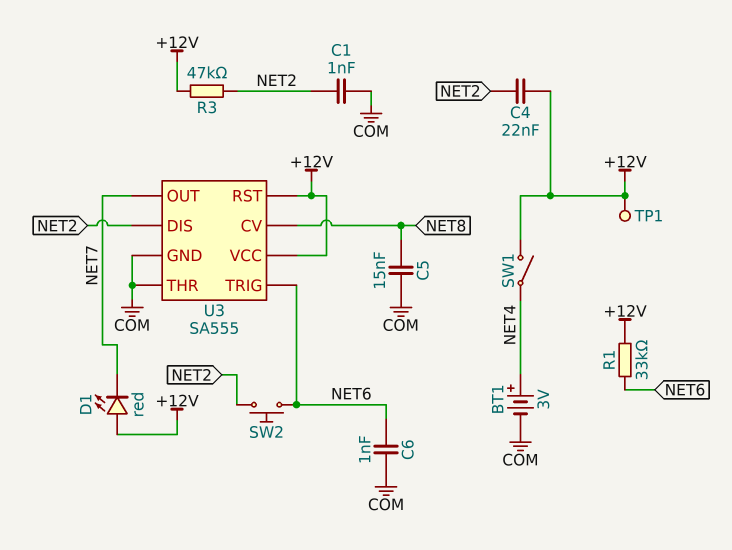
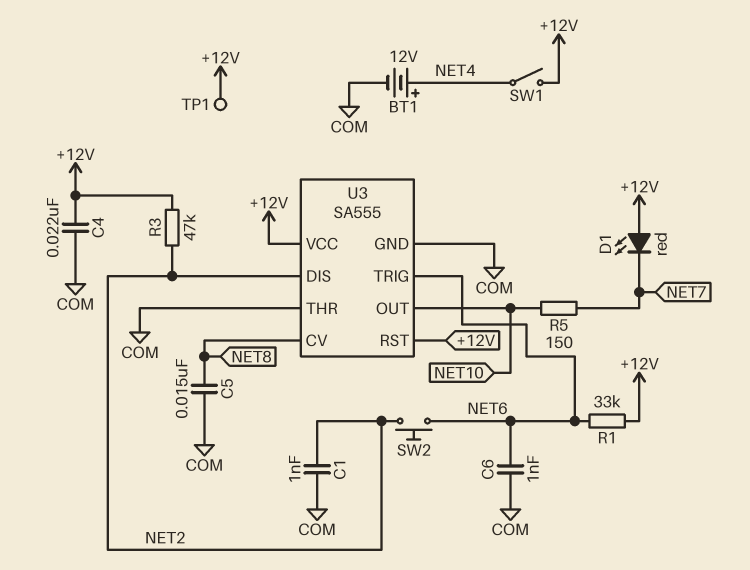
BT1: 3V (plus NET4, minus COM) -> 12V (plus NET4, minus COM)
C4: 22nF (+12V, NET2) -> 22nF (+12V, COM)
R5: none -> 150 (NET7, NET10)
U3 pin OUT: NET7 -> NET10

